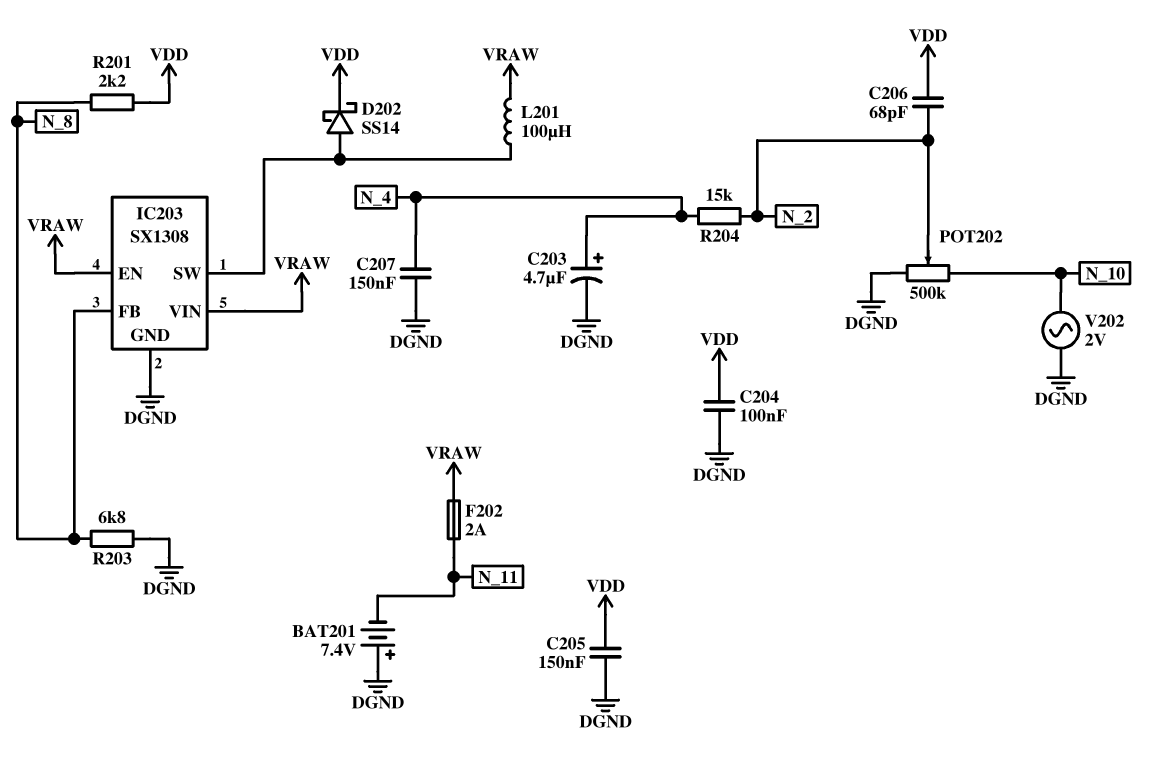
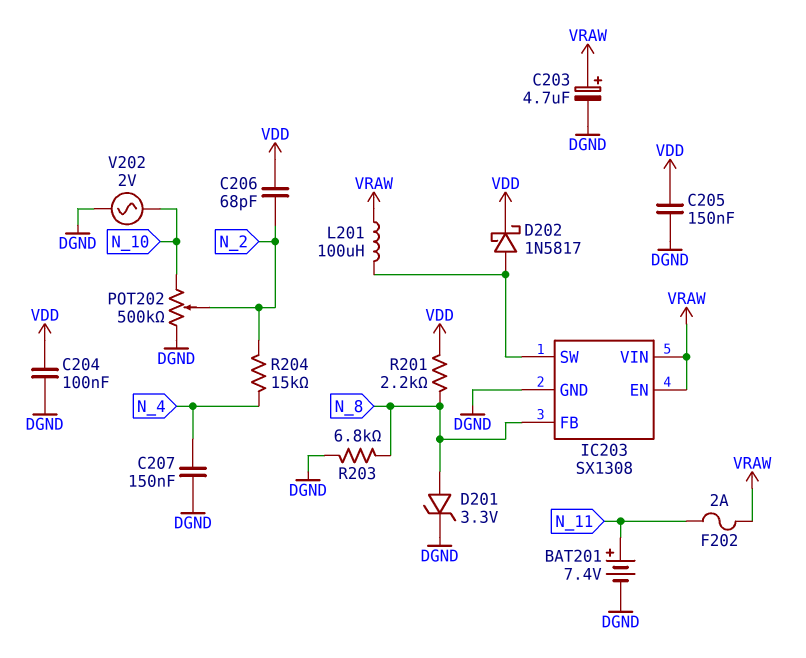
BAT201: 7.4V (plus DGND, minus N_11) -> 7.4V (plus N_11, minus DGND)
C203: 4.7uF (plus N_4, minus DGND) -> 4.7uF (plus VRAW, minus DGND)
D201: none -> zener 3.3V (A N_8, K DGND)
D202: schottky SS14 (A IC203/SW, K VDD) -> schottky 1N5817 (A IC203/SW, K VDD)

